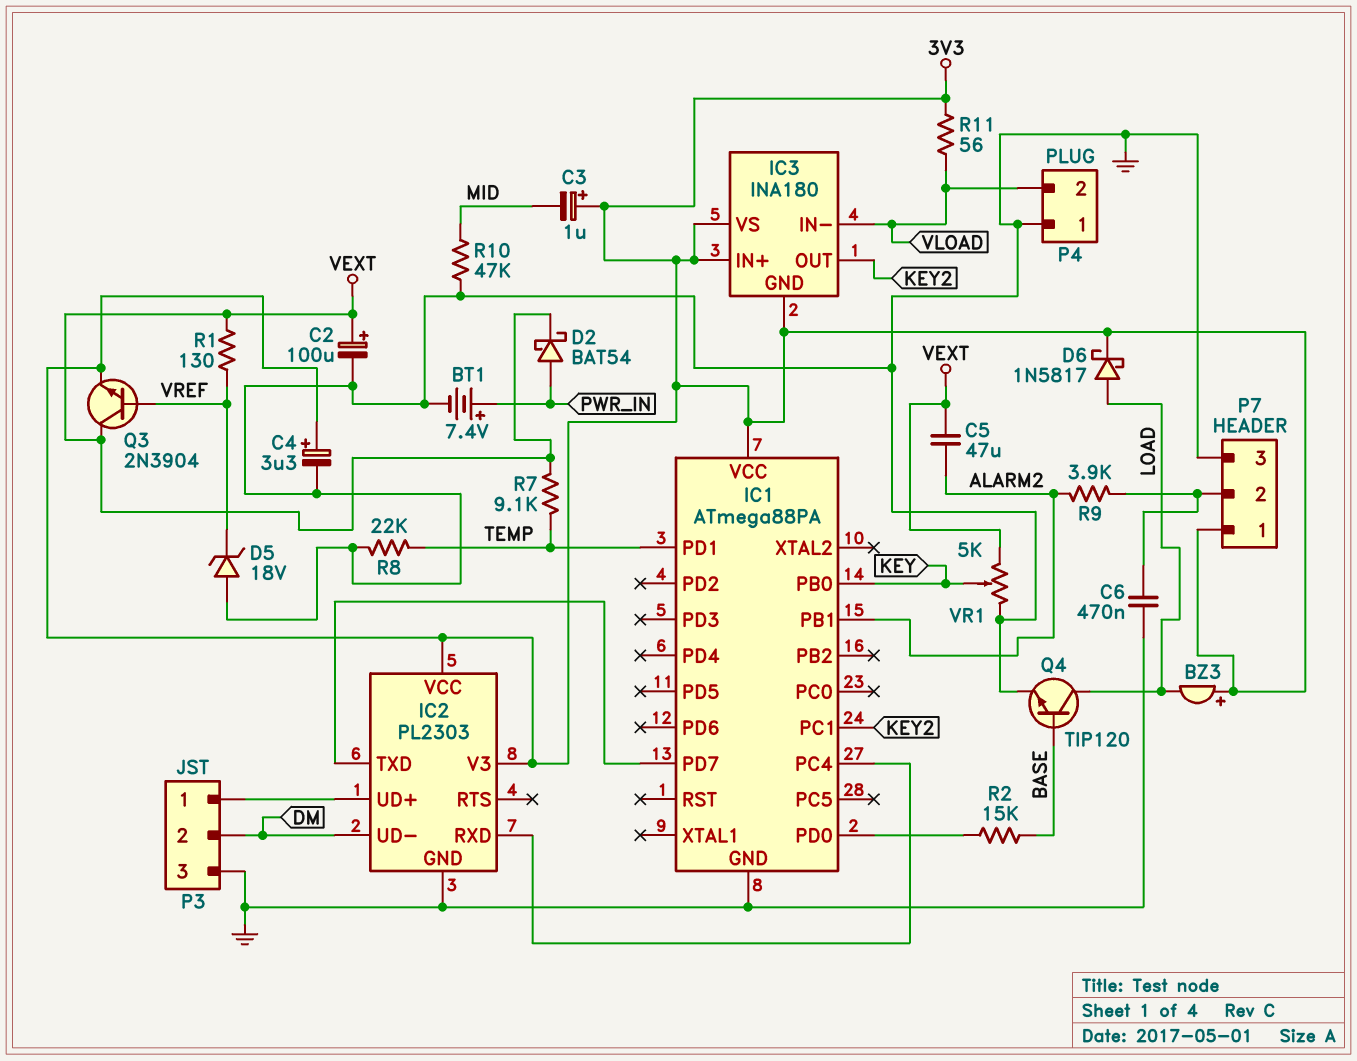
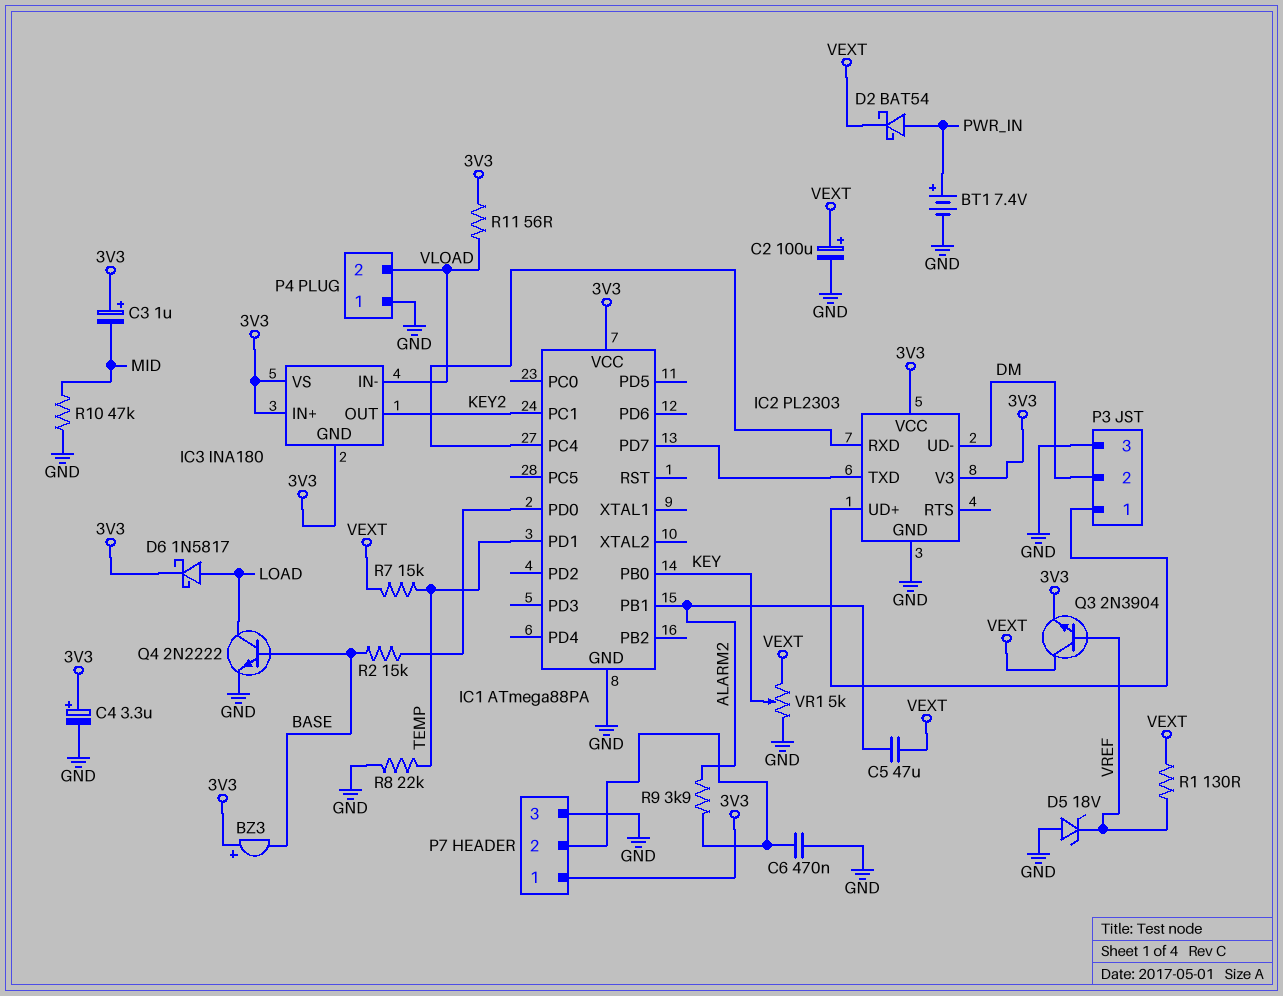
BZ3: buzzer (plus 3V3, minus LOAD) -> buzzer (plus 3V3, minus BASE)
Q4: NPN TIP120 (B BASE, C LOAD, E GND) -> NPN 2N2222 (B BASE, C LOAD, E GND)
R7: 9.1k (TEMP, VEXT) -> 15k (TEMP, VEXT)

